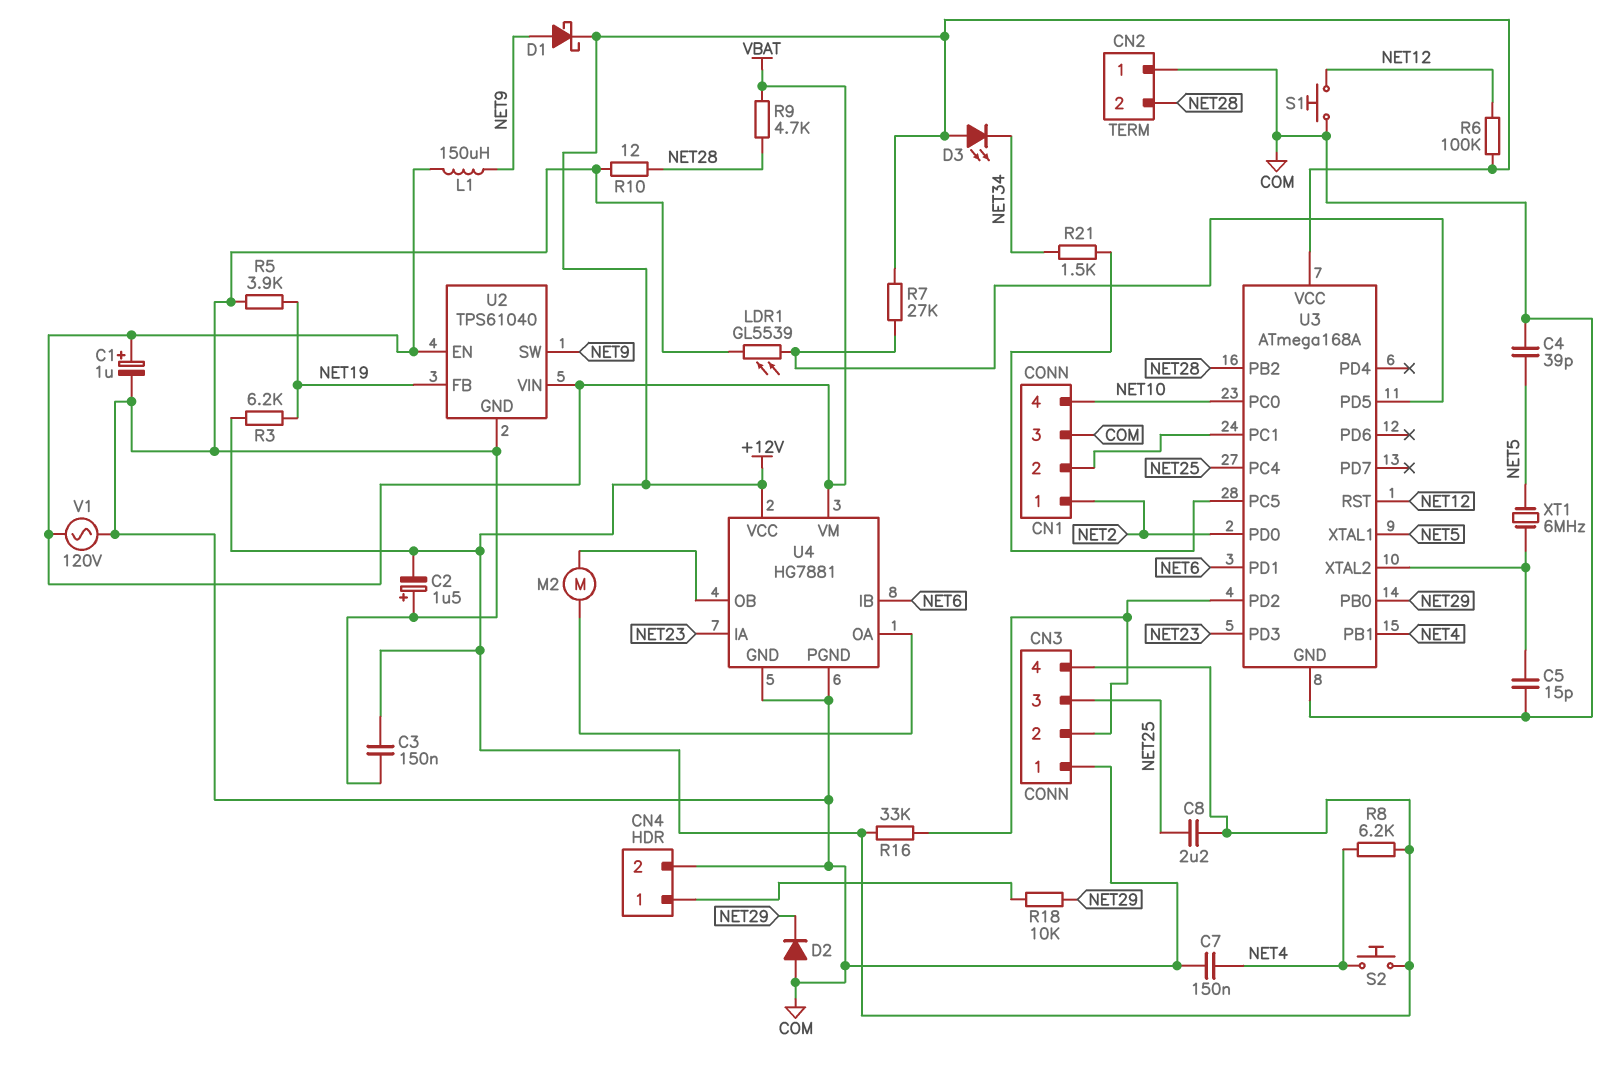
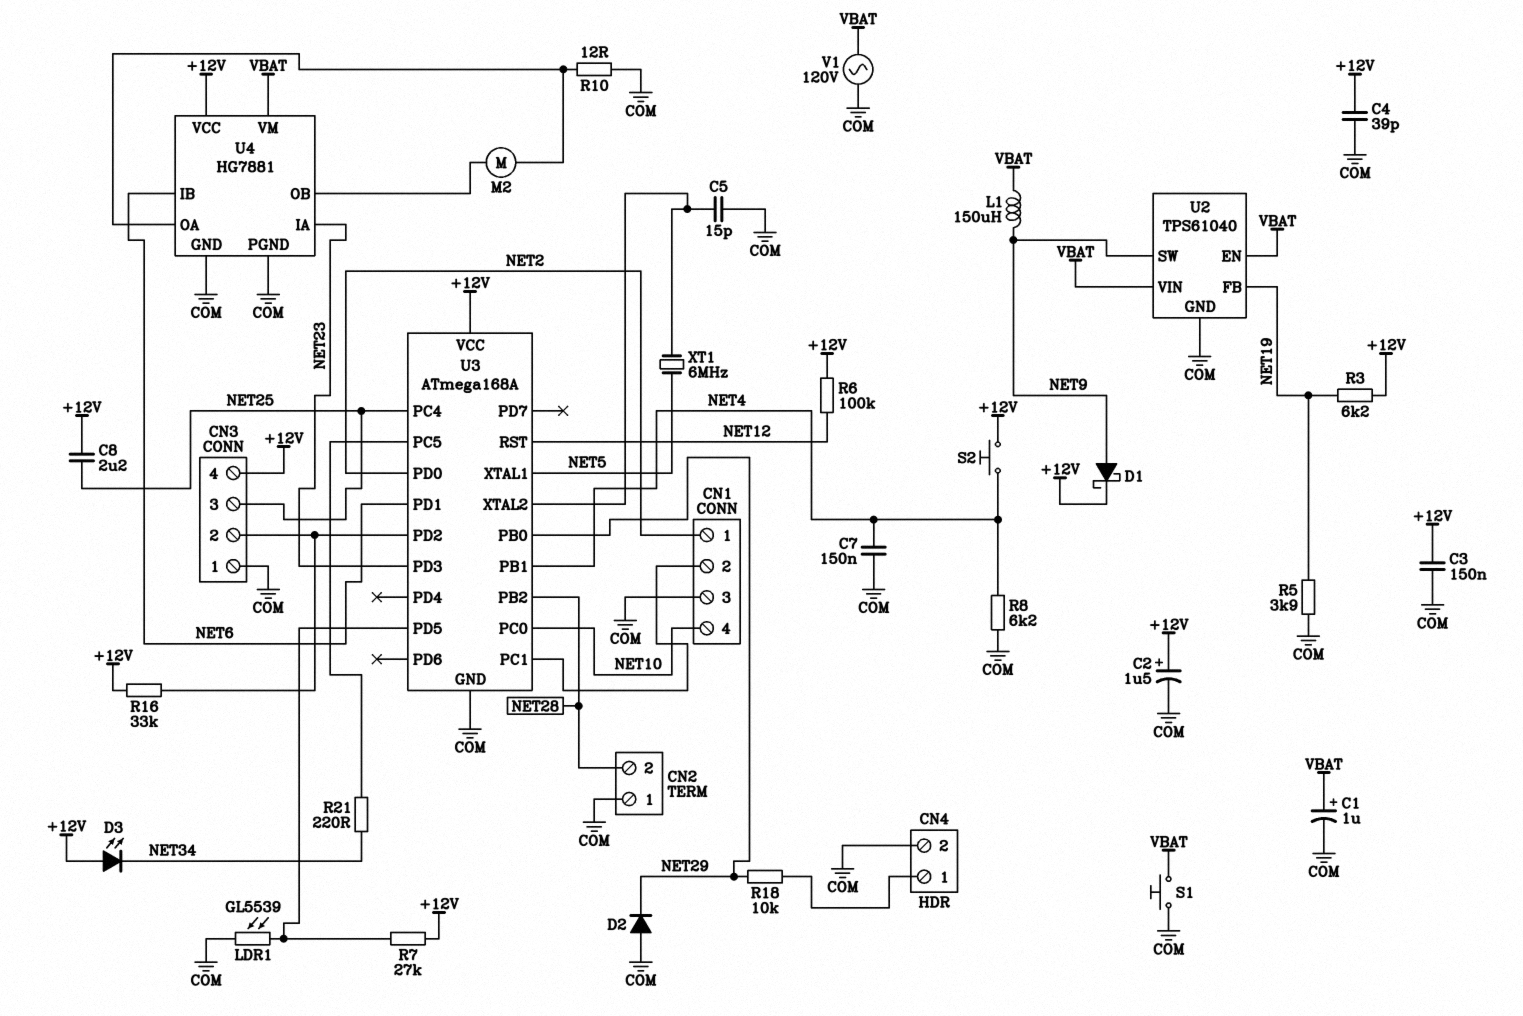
C2: 1.5uF (plus COM, minus +12V) -> 1.5uF (plus +12V, minus COM)
C4: 39pF (COM, NET5) -> 39pF (+12V, COM)
R8: 6.2k (+12V, NET4) -> 6.2k (COM, NET4)
R9: 4.7k (NET28, VBAT) -> none
R10: 12 (COM, NET28) -> 12 (COM, U4/OA)
R21: 1.5k (NET34, U3/PC5) -> 220 (NET34, U3/PC5)
S1: button (COM, NET12) -> button (COM, VBAT)

